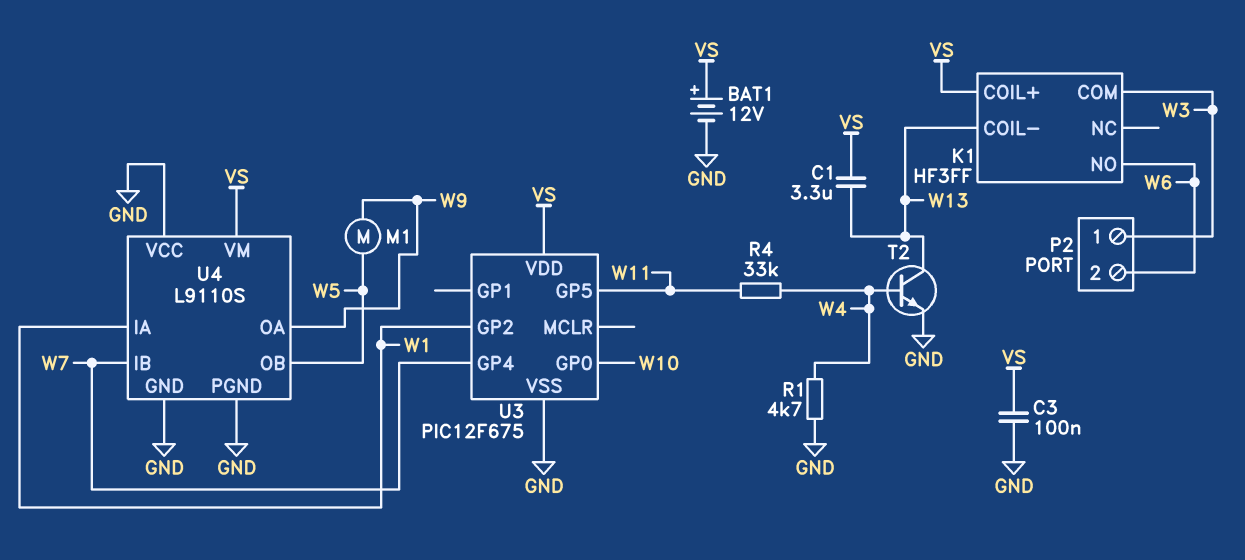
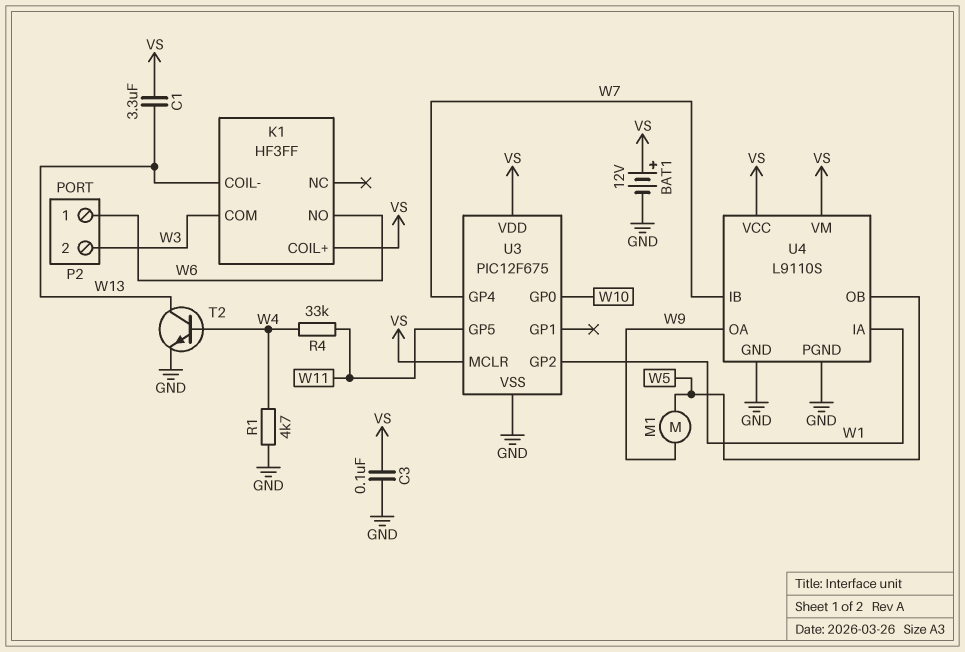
P2 pin 1: W3 -> W6
P2 pin 2: W6 -> W3
U3 pin MCLR: none -> VS
U4 pin VCC: GND -> VS

